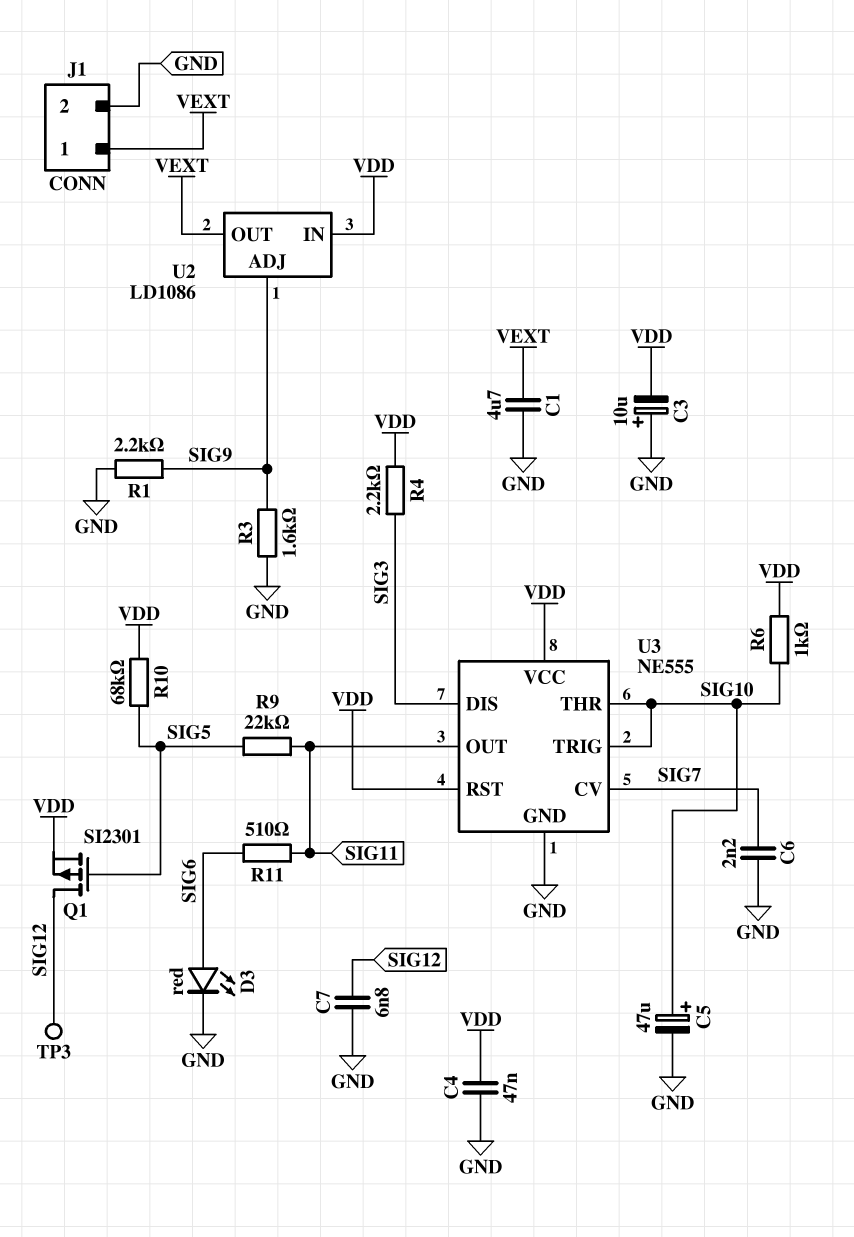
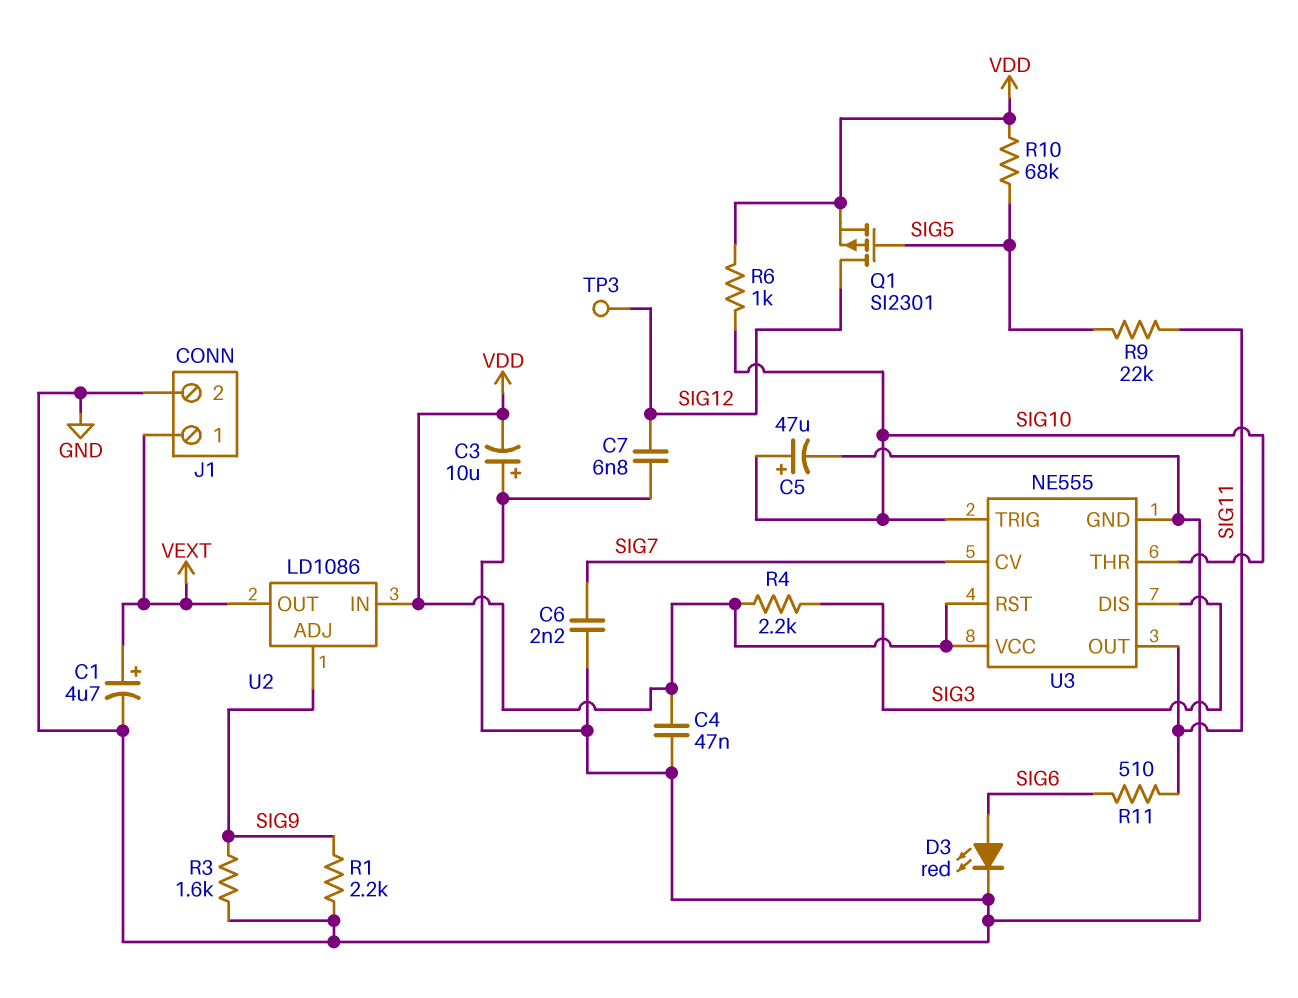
C1: 4.7uF (GND, VEXT) -> 4.7uF (plus VEXT, minus GND)

